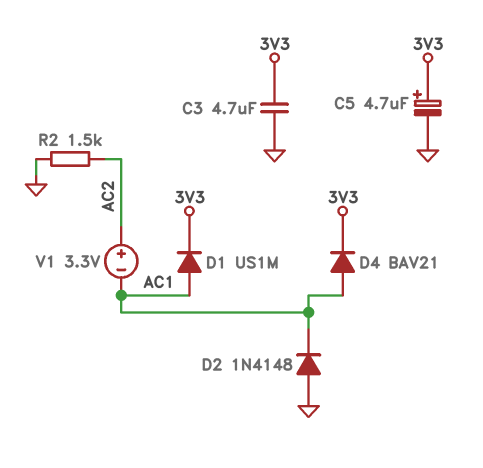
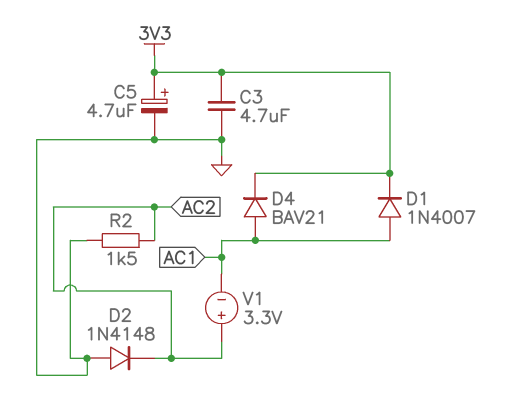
D1: diode US1M (A AC1, K 3V3) -> diode 1N4007 (A AC1, K 3V3)
D2: diode 1N4148 (A GND, K AC1) -> diode 1N4148 (A GND, K AC2)

